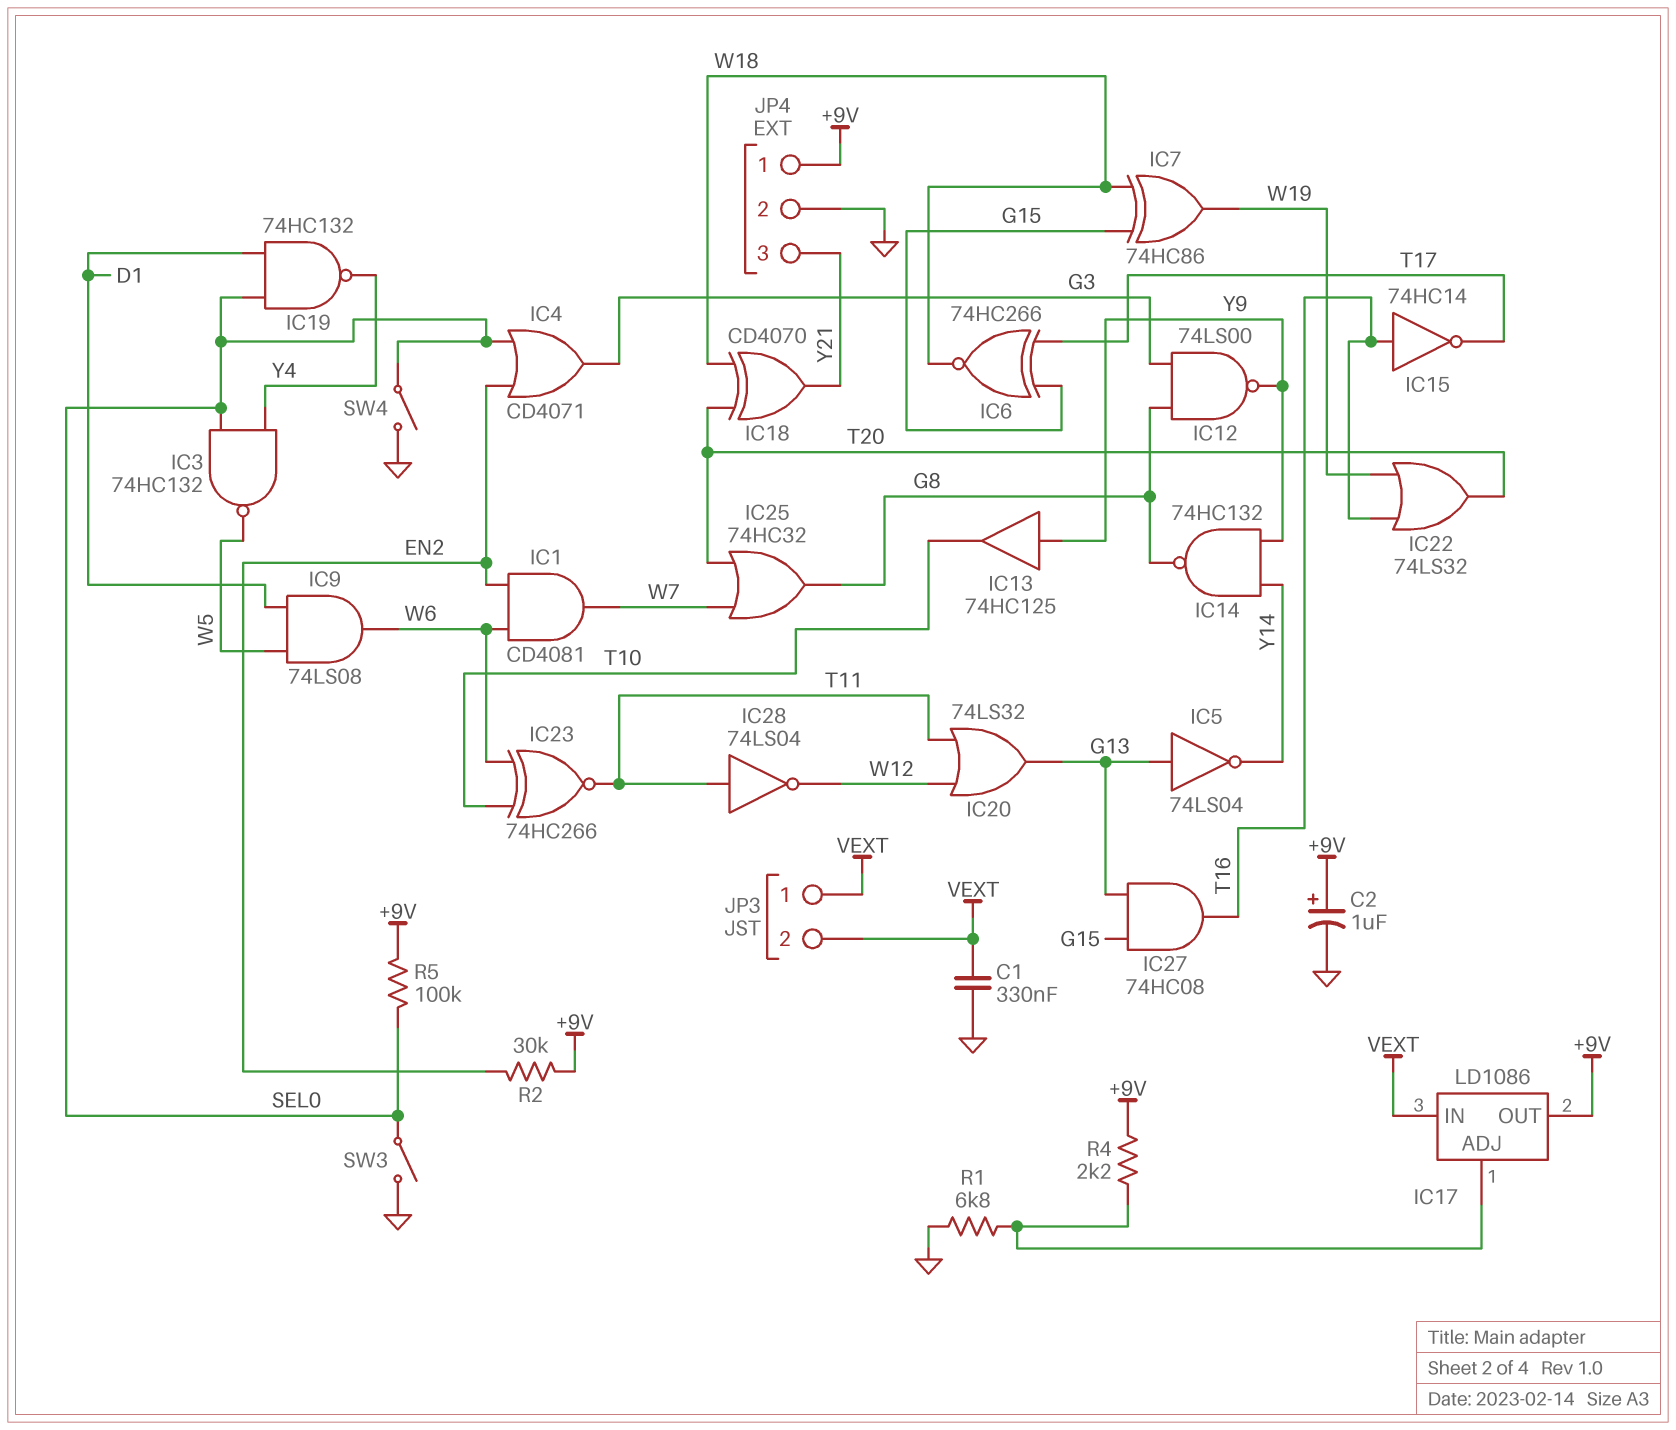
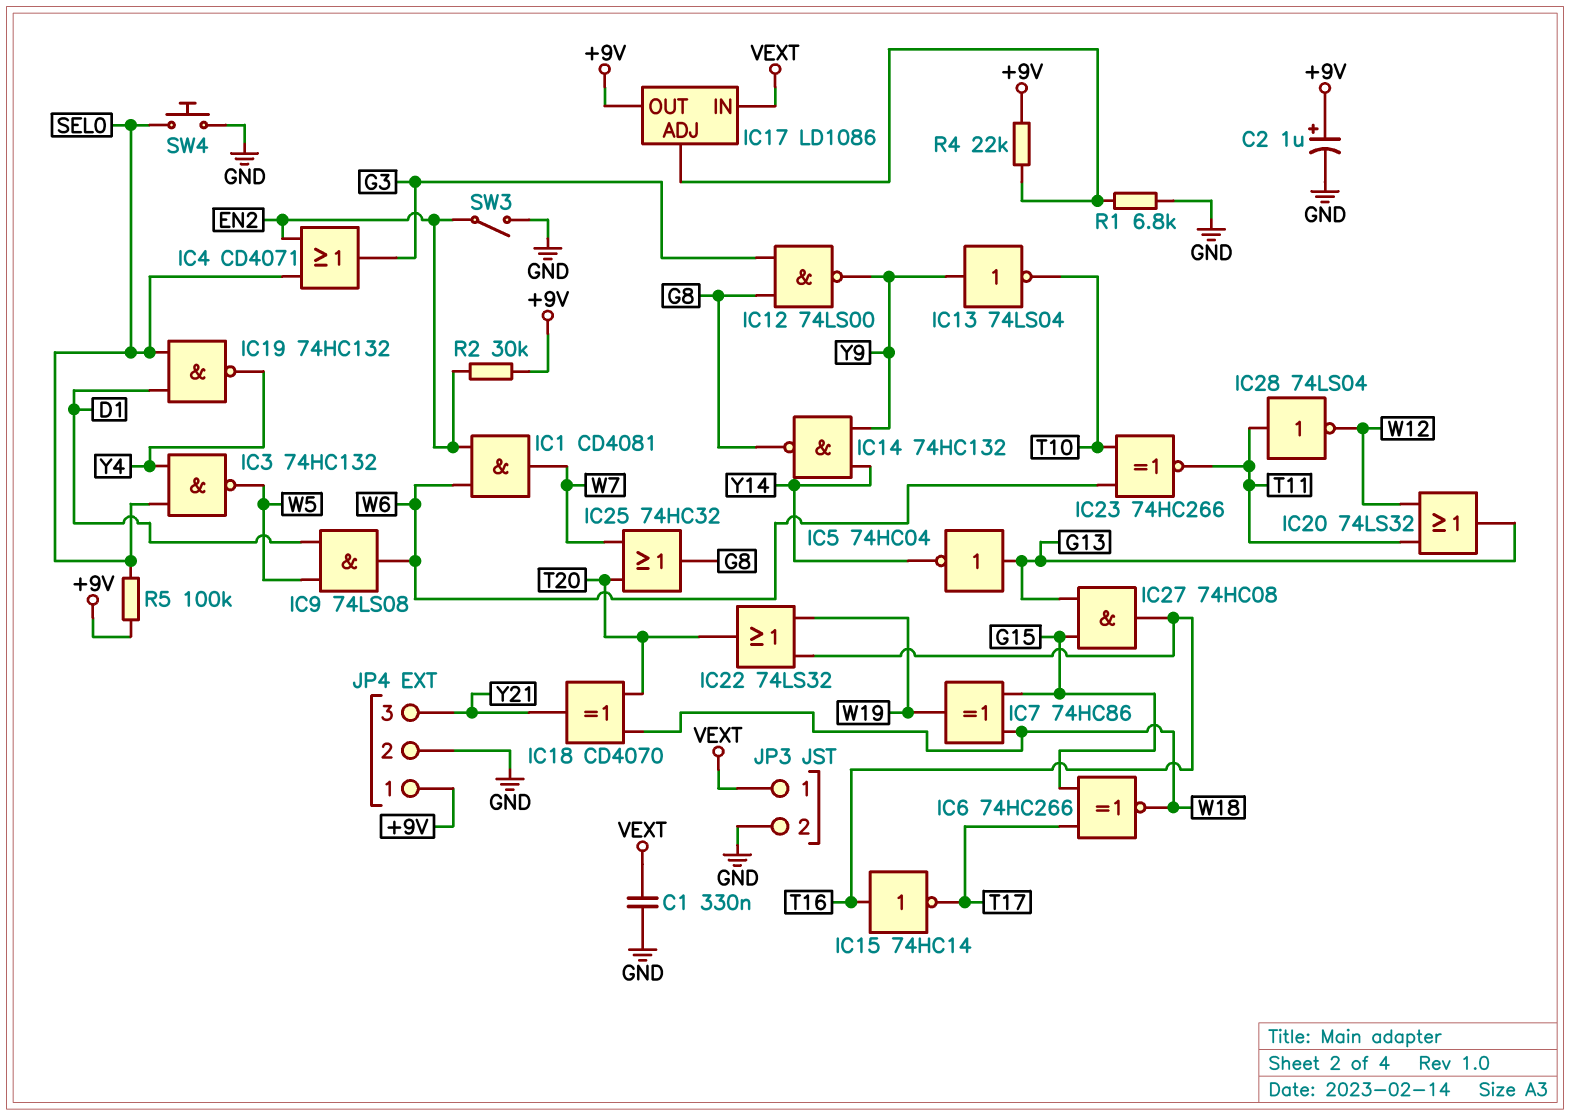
IC5: NOT 74LS04 (in G13, out Y14) -> NOT 74HC04 (in G13, out Y14)
IC13: buffer 74HC125 (in Y9, out T10) -> NOT 74LS04 (in Y9, out T10)
JP3 pin 2: VEXT -> GND
R4: 2.2k (+9V, IC17/ADJ) -> 22k (+9V, IC17/ADJ)
SW3: switch (GND, SEL0) -> switch (EN2, GND)
SW4: switch (GND, SEL0) -> button (GND, SEL0)

